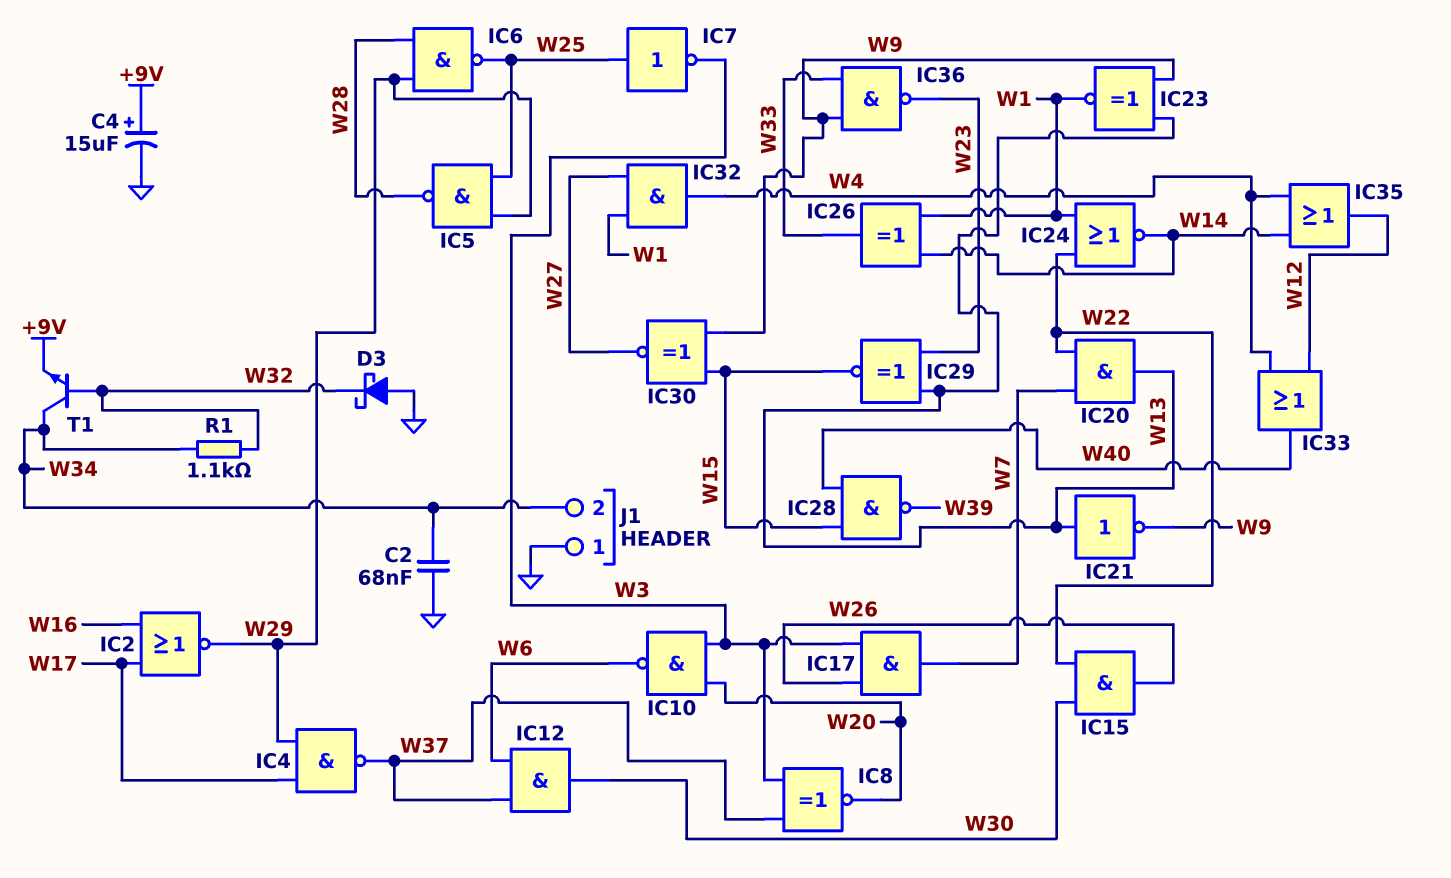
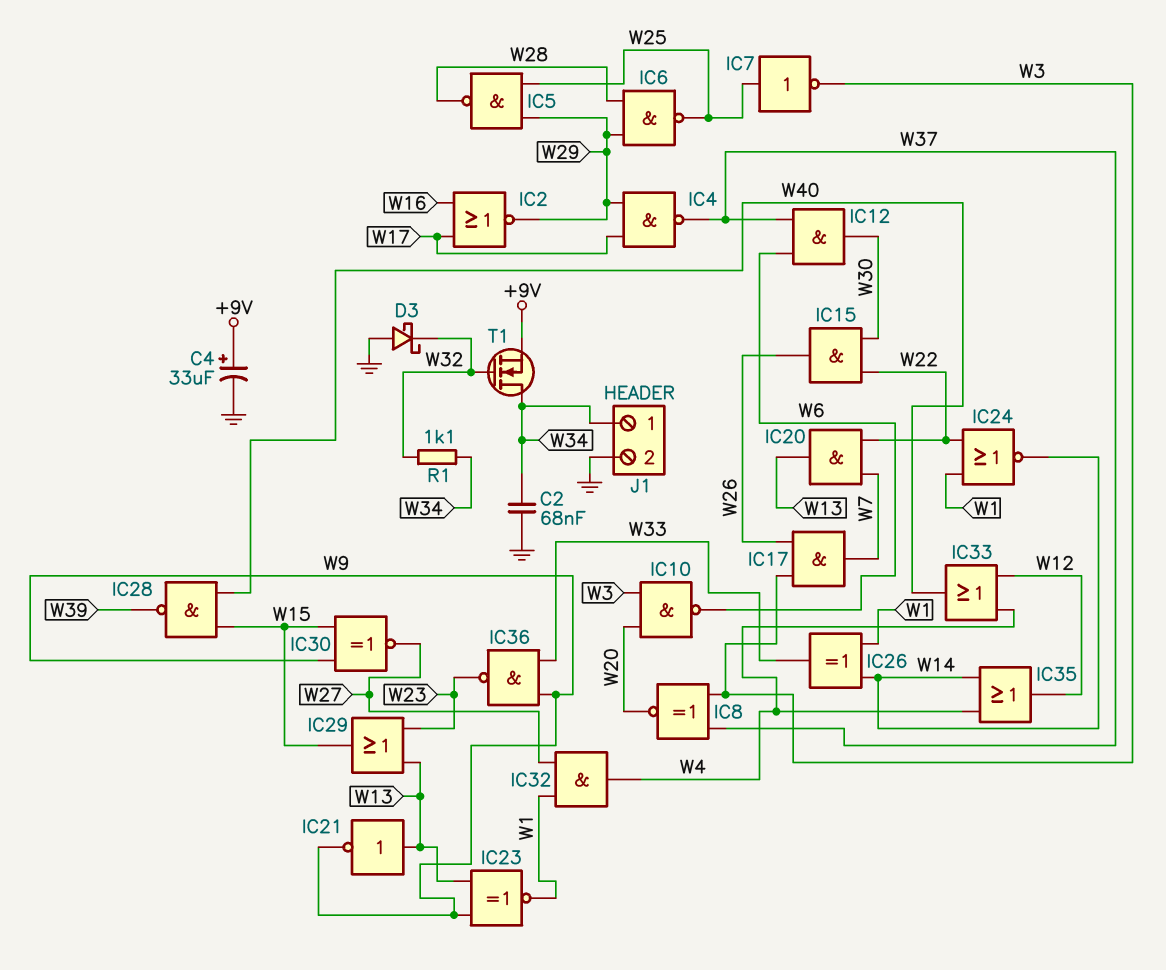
C4: 15uF (plus +9V, minus GND) -> 33uF (plus +9V, minus GND)
IC29: XNOR (in W13, in W23, out W15) -> OR (in W13, in W23, out W15)
J1 pin 1: GND -> W34
J1 pin 2: W34 -> GND
T1: NPN (B W32, C W34, E +9V) -> NMOS (G W32, D W34, S +9V)

